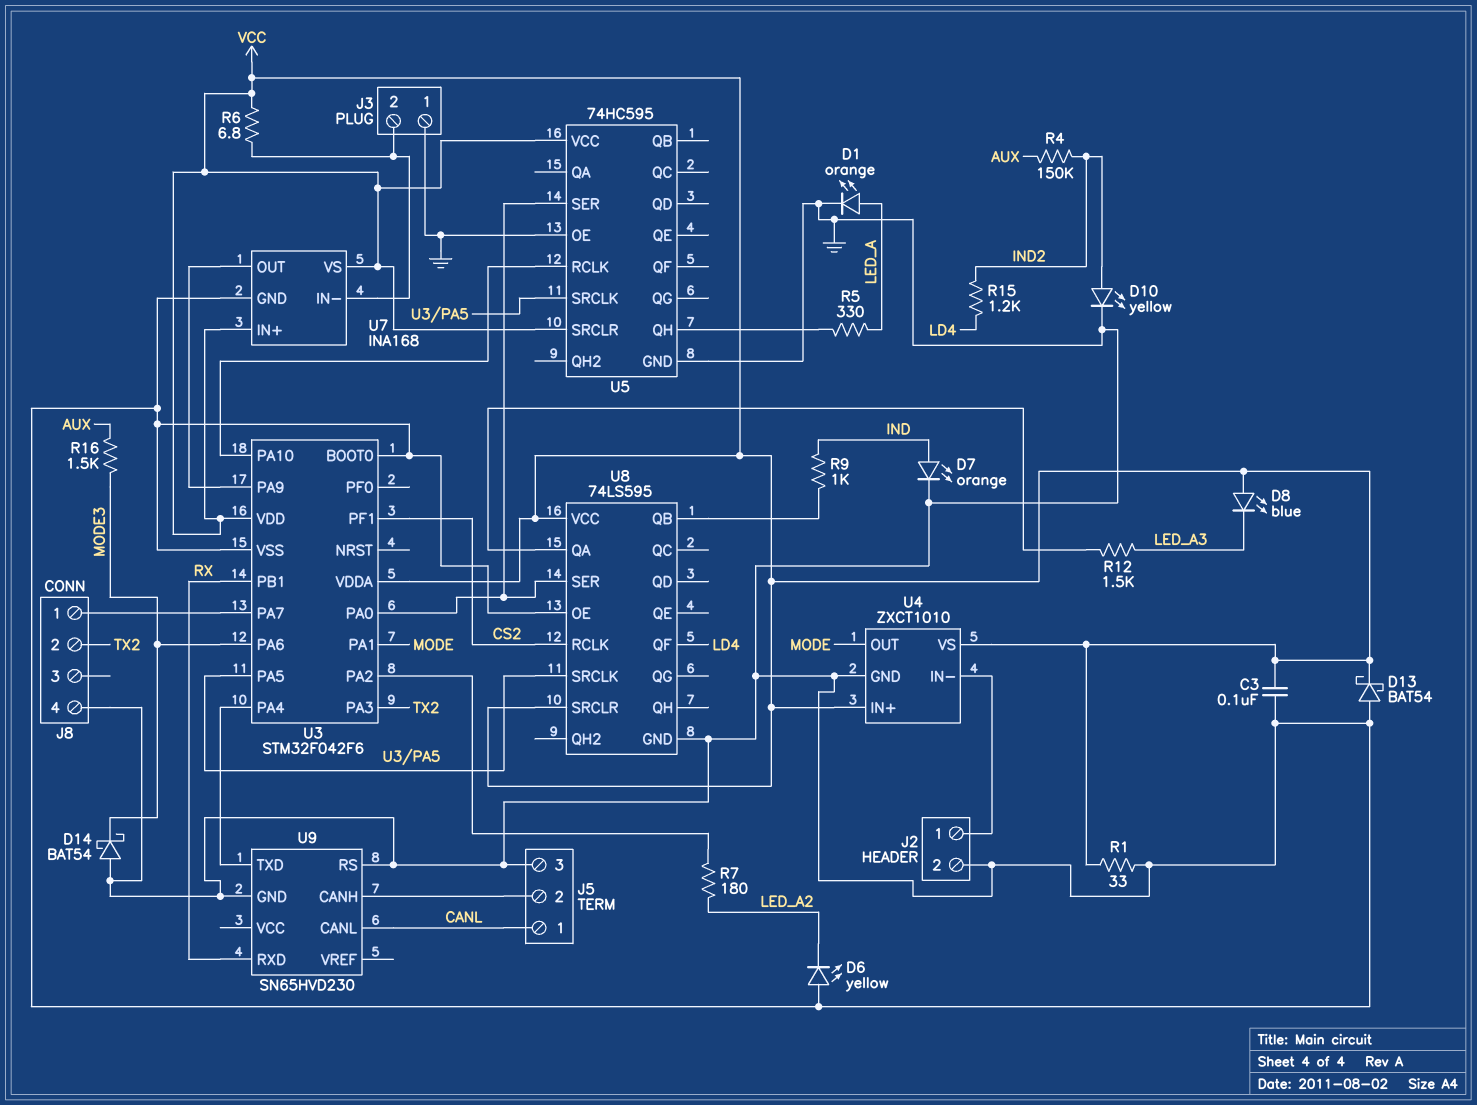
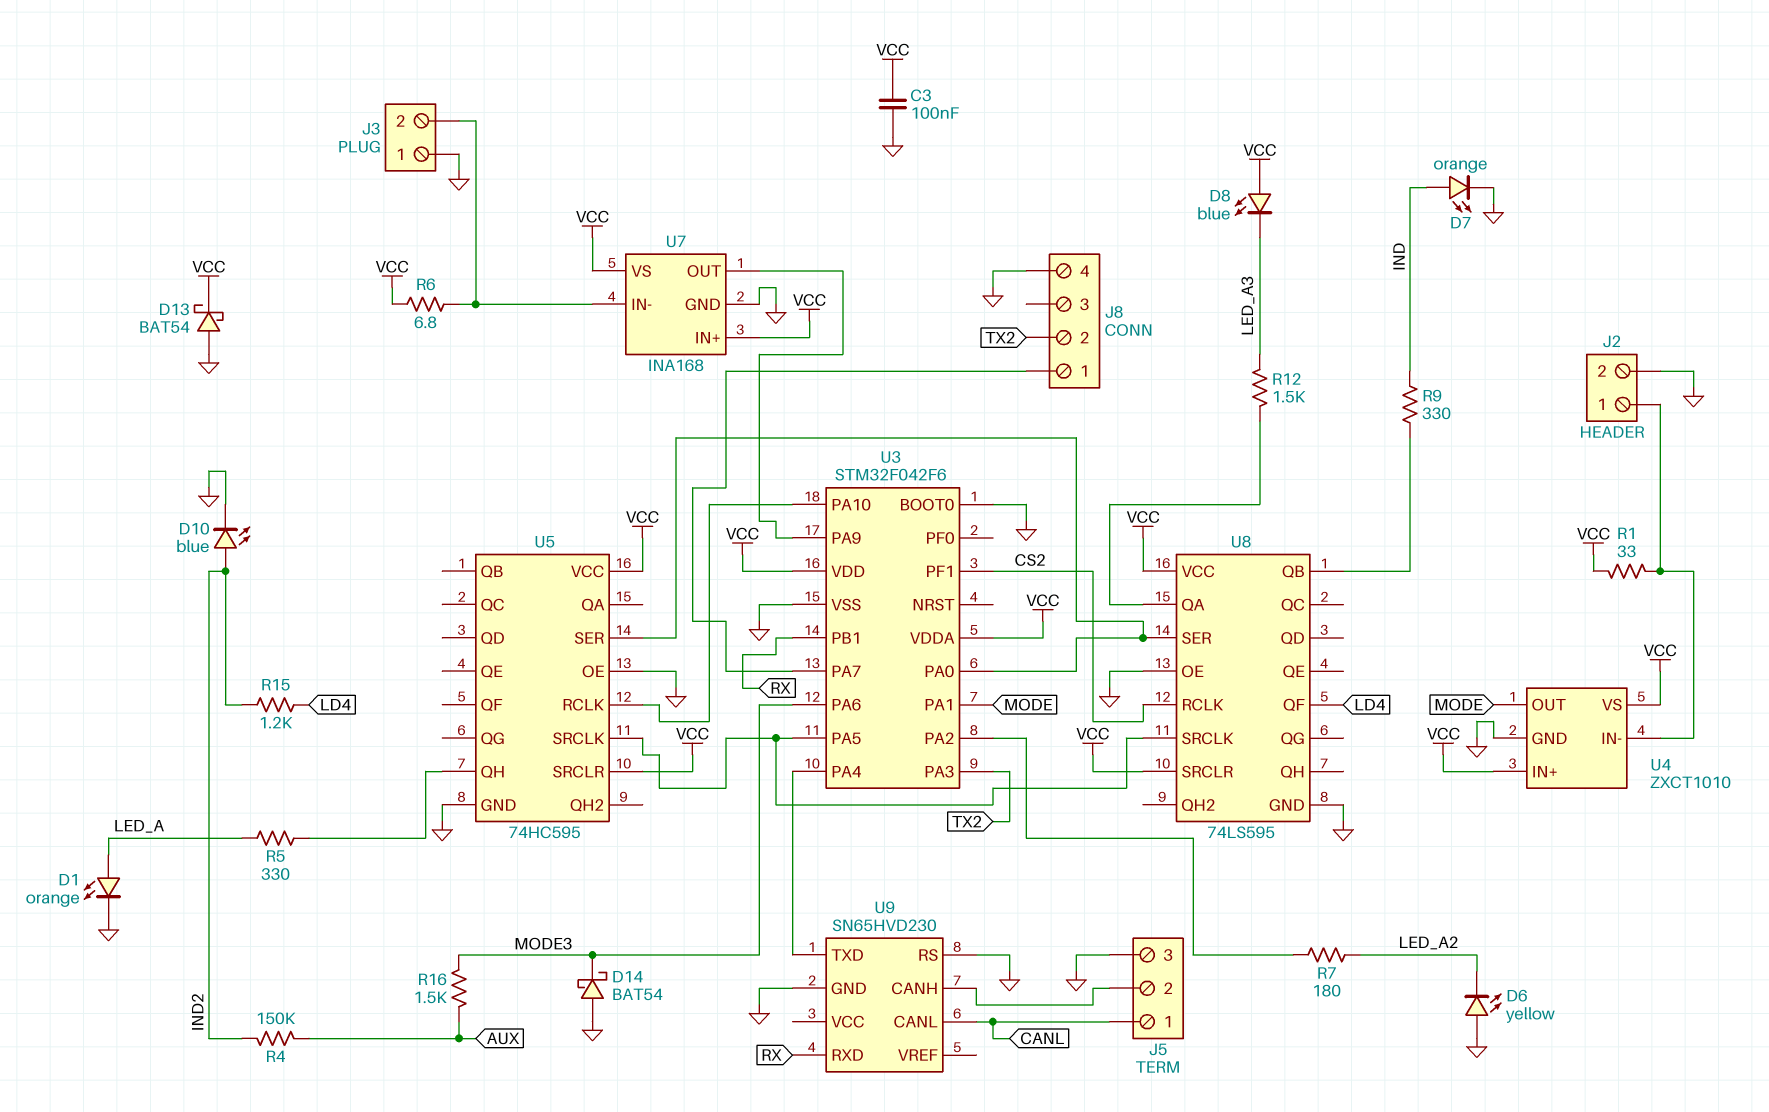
D10: LED yellow (A IND2, K GND) -> LED blue (A IND2, K GND)
R1: 33 (GND, VCC) -> 33 (J2/1, VCC)
R9: 1k (IND, U8/QB) -> 330 (IND, U8/QB)

